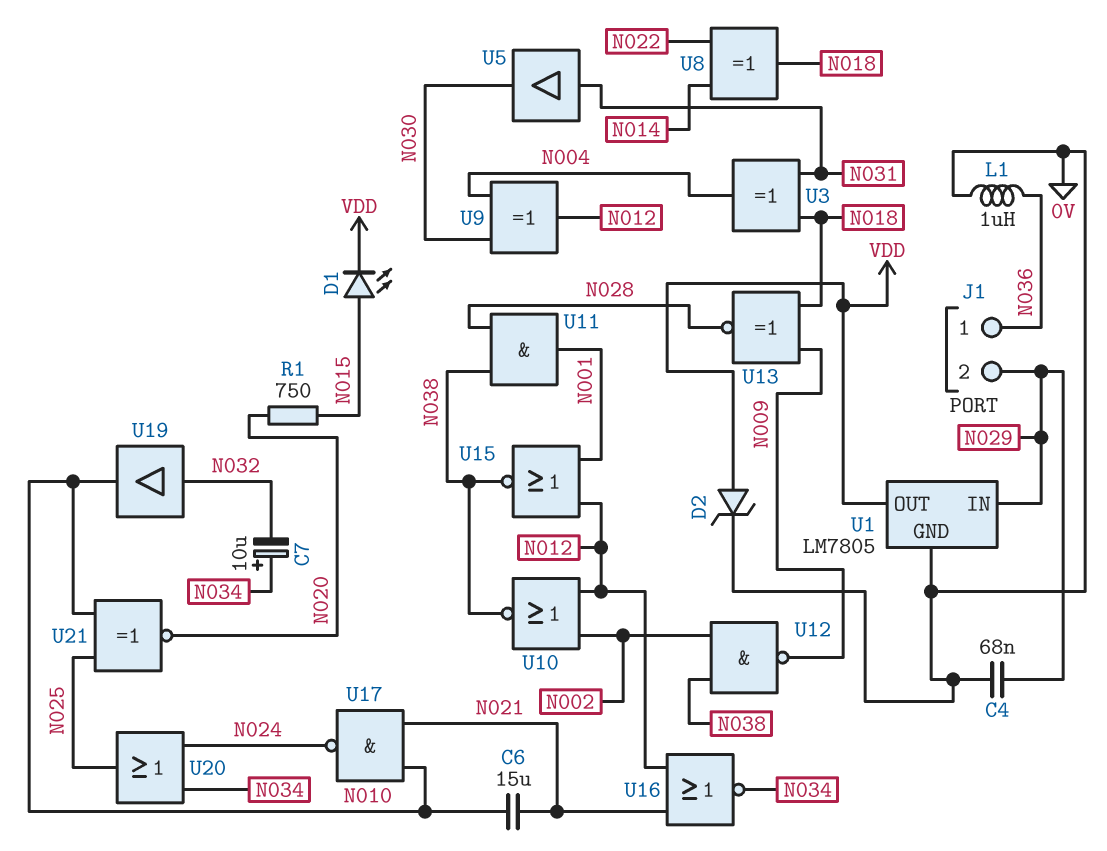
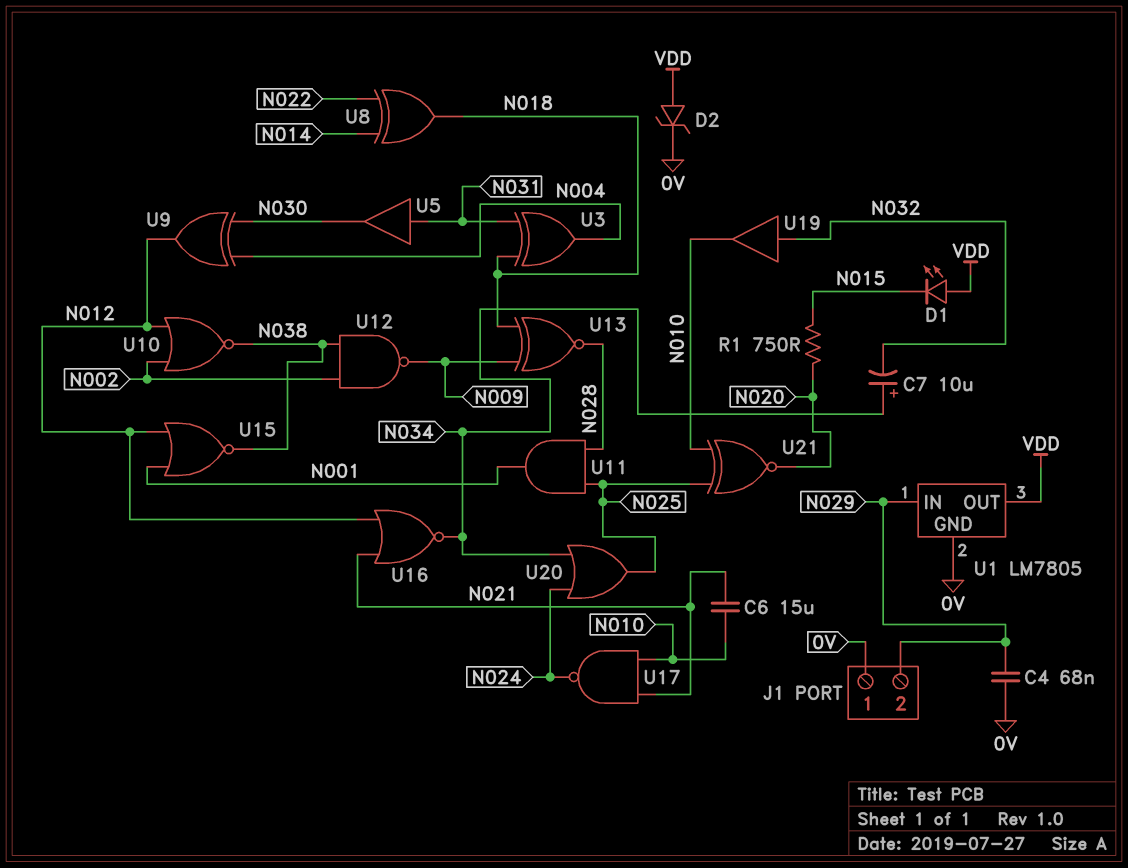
D1: LED (A N015, K VDD) -> LED (A VDD, K N015)
J1 pin 1: N036 -> 0V
L1: 1uH (0V, N036) -> none
U11: AND (in N028, in N038, out N001) -> AND (in N025, in N028, out N001)

